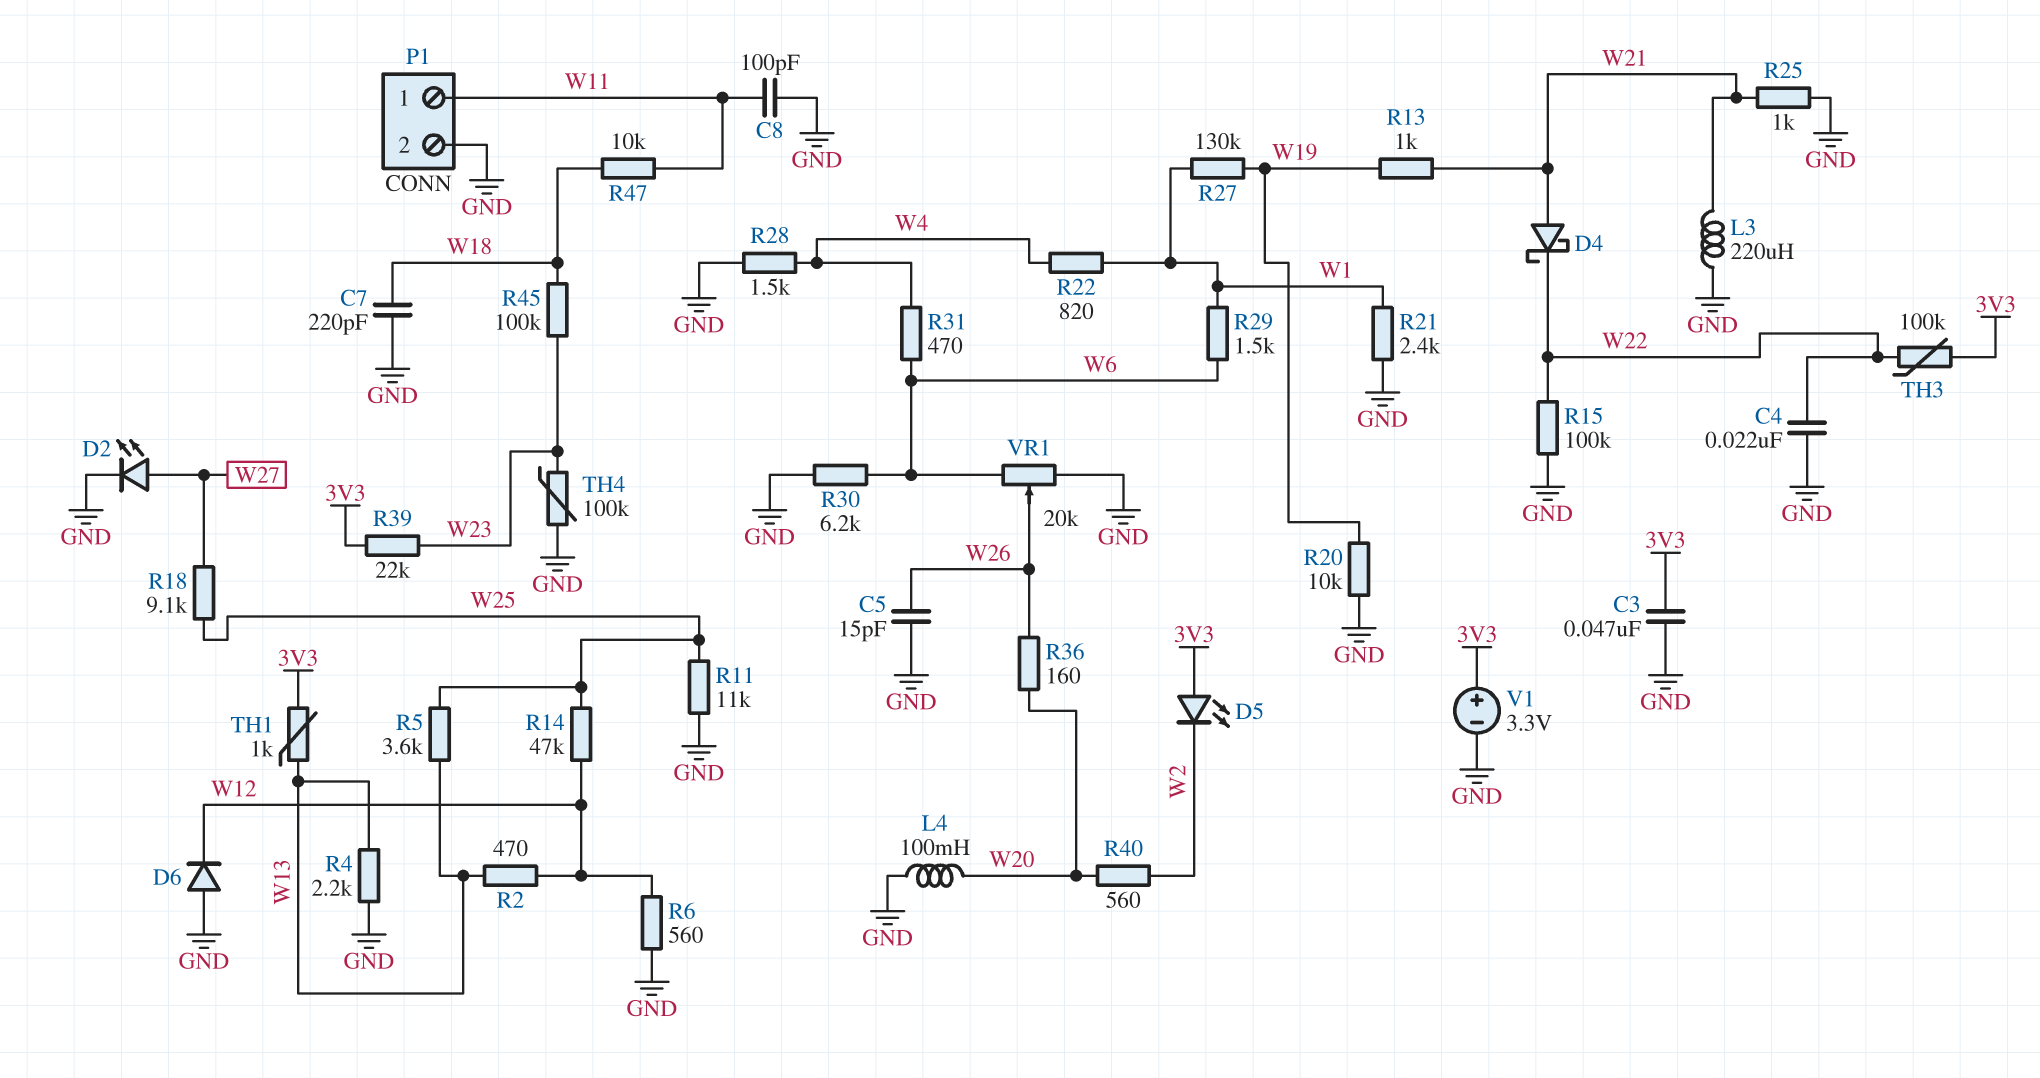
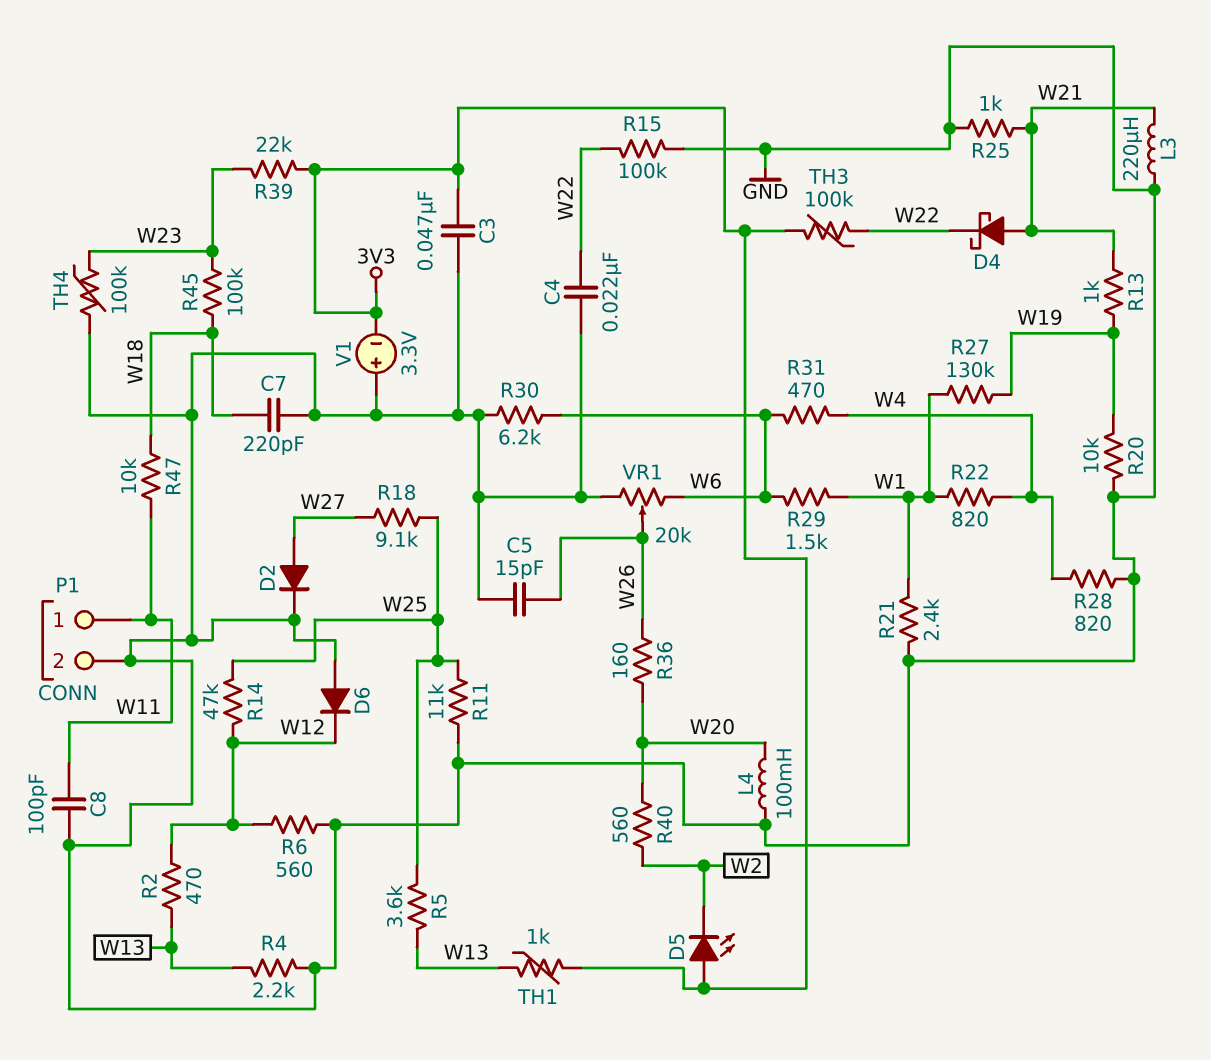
D2: LED (A W27, K GND) -> diode (A W27, K GND)
R28: 1.5k (GND, W4) -> 820 (GND, W4)
V1: 3.3V (plus 3V3, minus GND) -> 3.3V (plus GND, minus 3V3)

